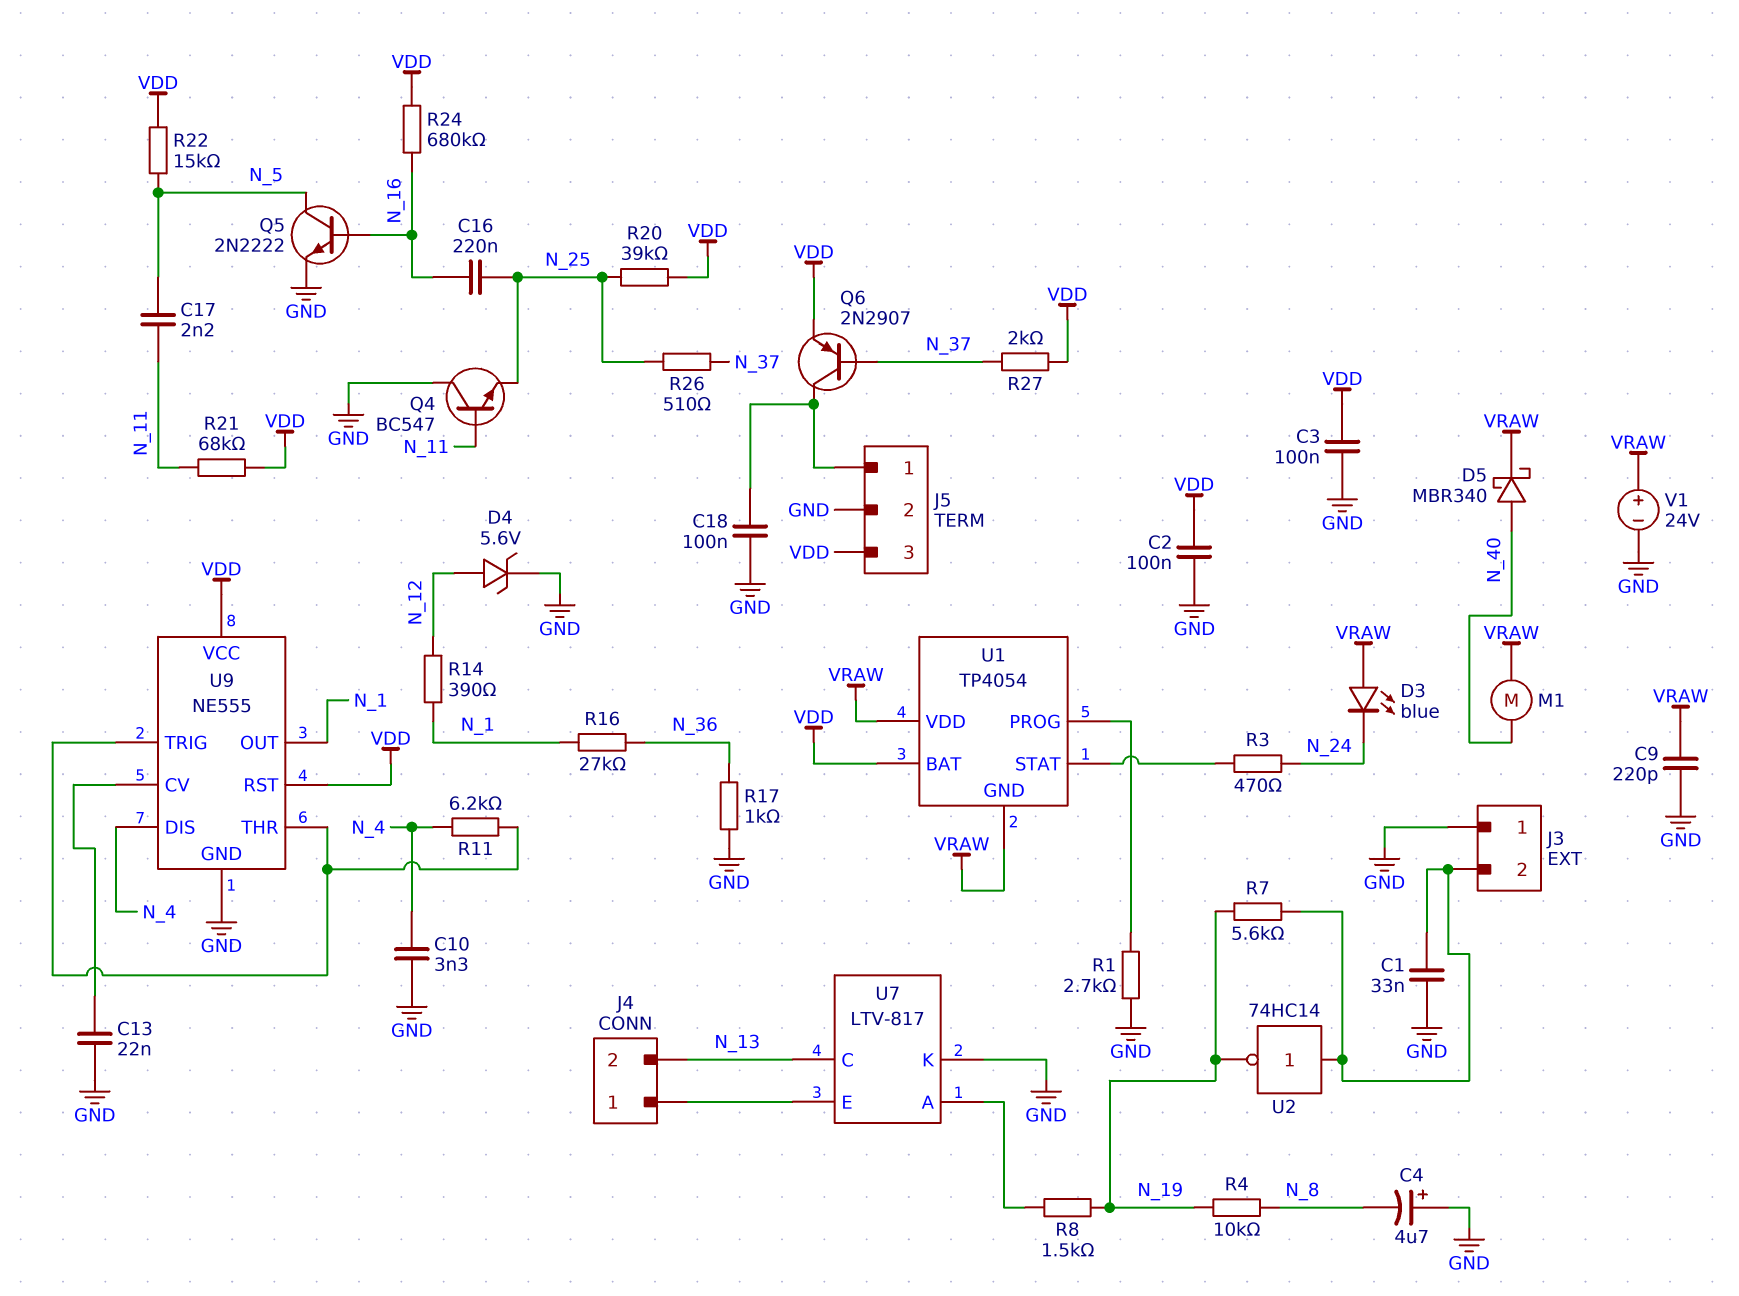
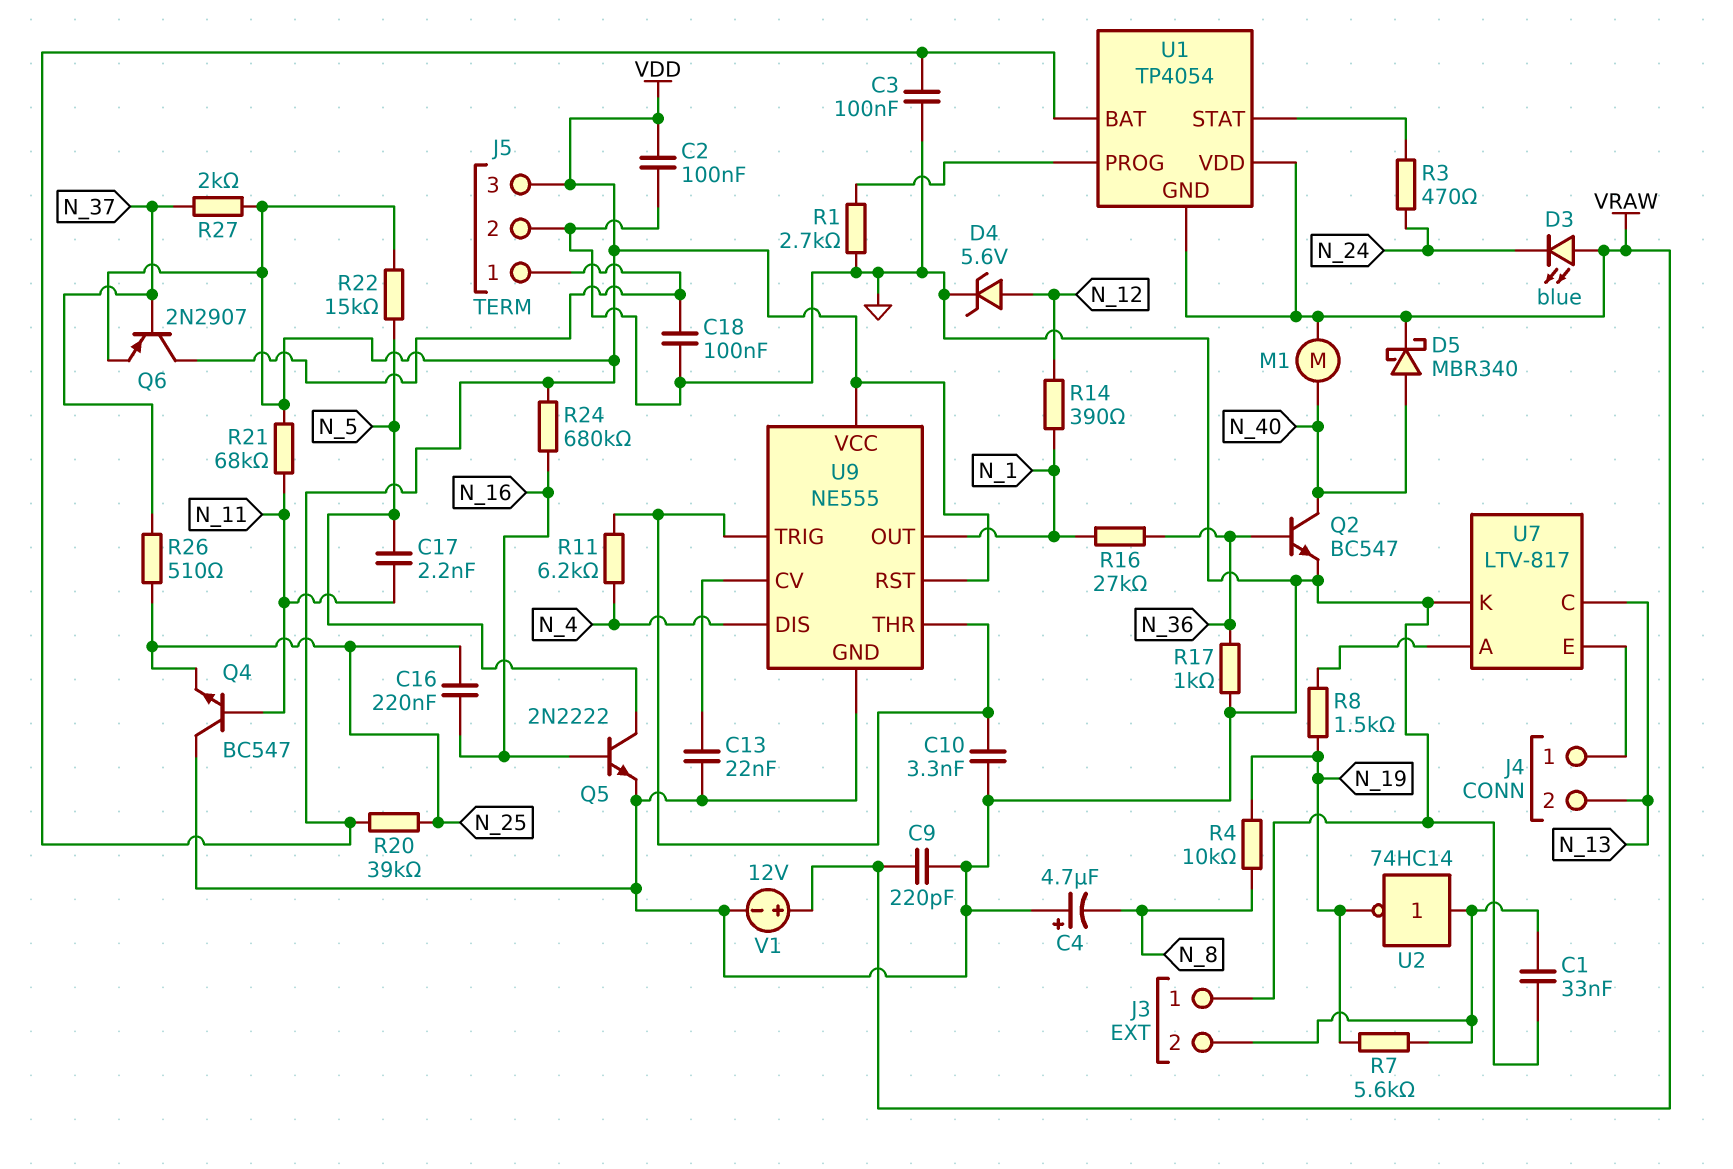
C10: 3.3nF (GND, N_4) -> 3.3nF (GND, U9/THR)
Q2: none -> NPN BC547 (B N_36, C N_40, E GND)
V1: 24V (plus VRAW, minus GND) -> 12V (plus VRAW, minus GND)

